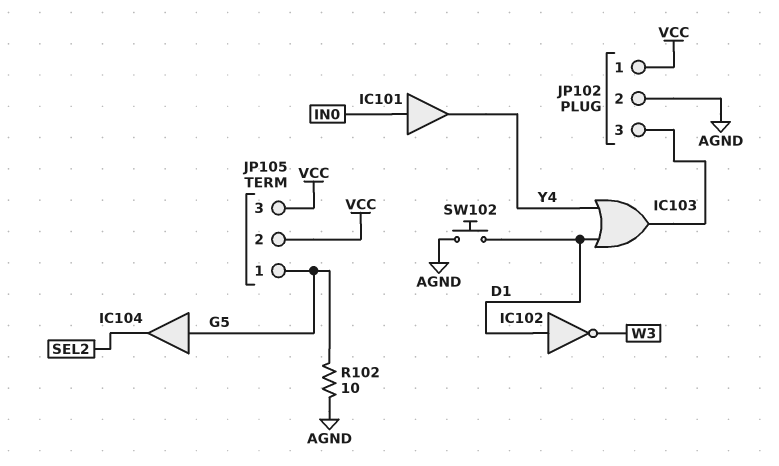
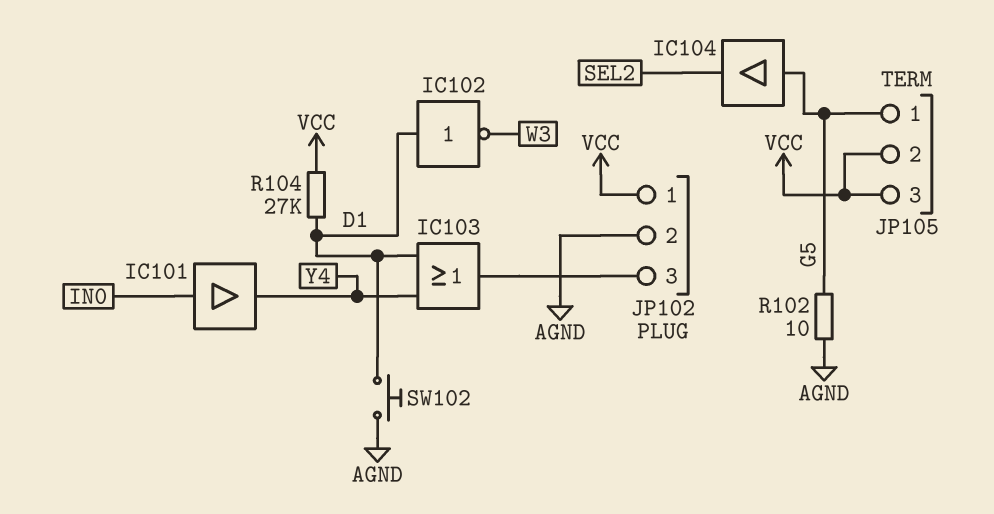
R104: none -> 27k (D1, VCC)

